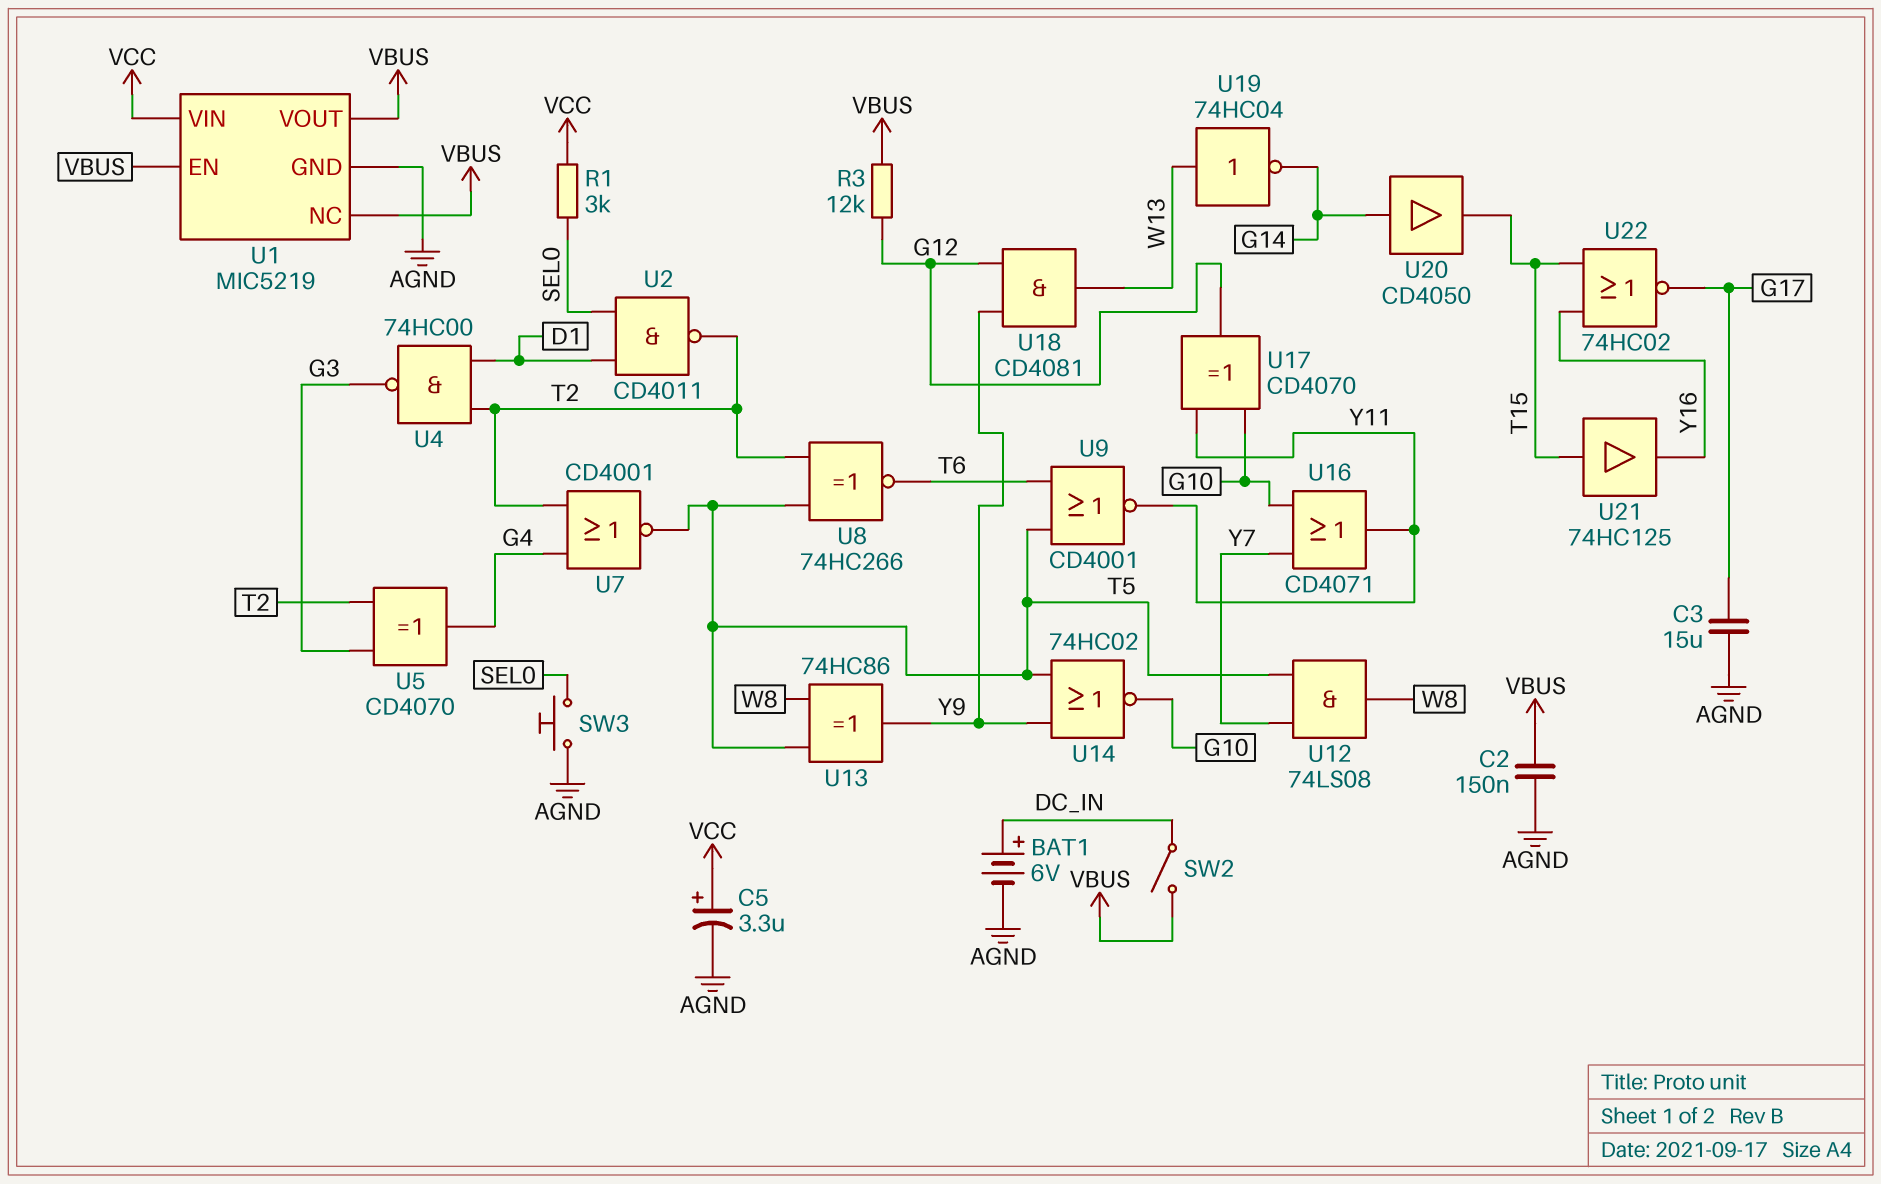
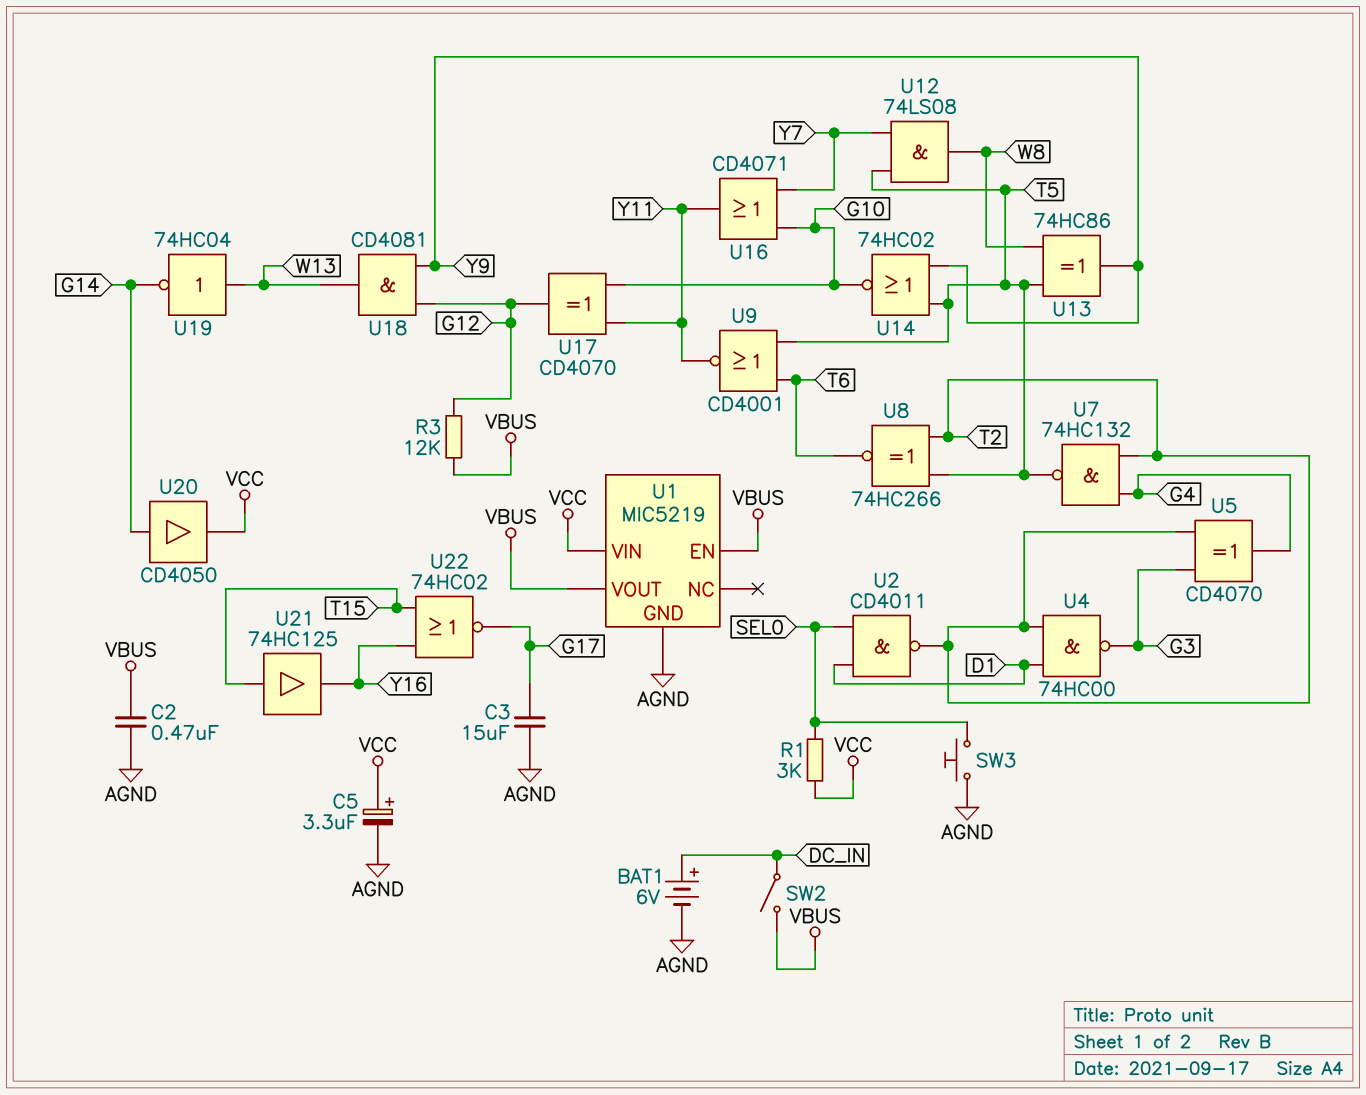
C2: 150nF (AGND, VBUS) -> 470nF (AGND, VBUS)
U1 pin NC: VBUS -> none
U7: NOR CD4001 (in G4, in T2, out T5) -> NAND 74HC132 (in G4, in T2, out T5)
U20: buffer CD4050 (in G14, out T15) -> buffer CD4050 (in G14, out VCC)

